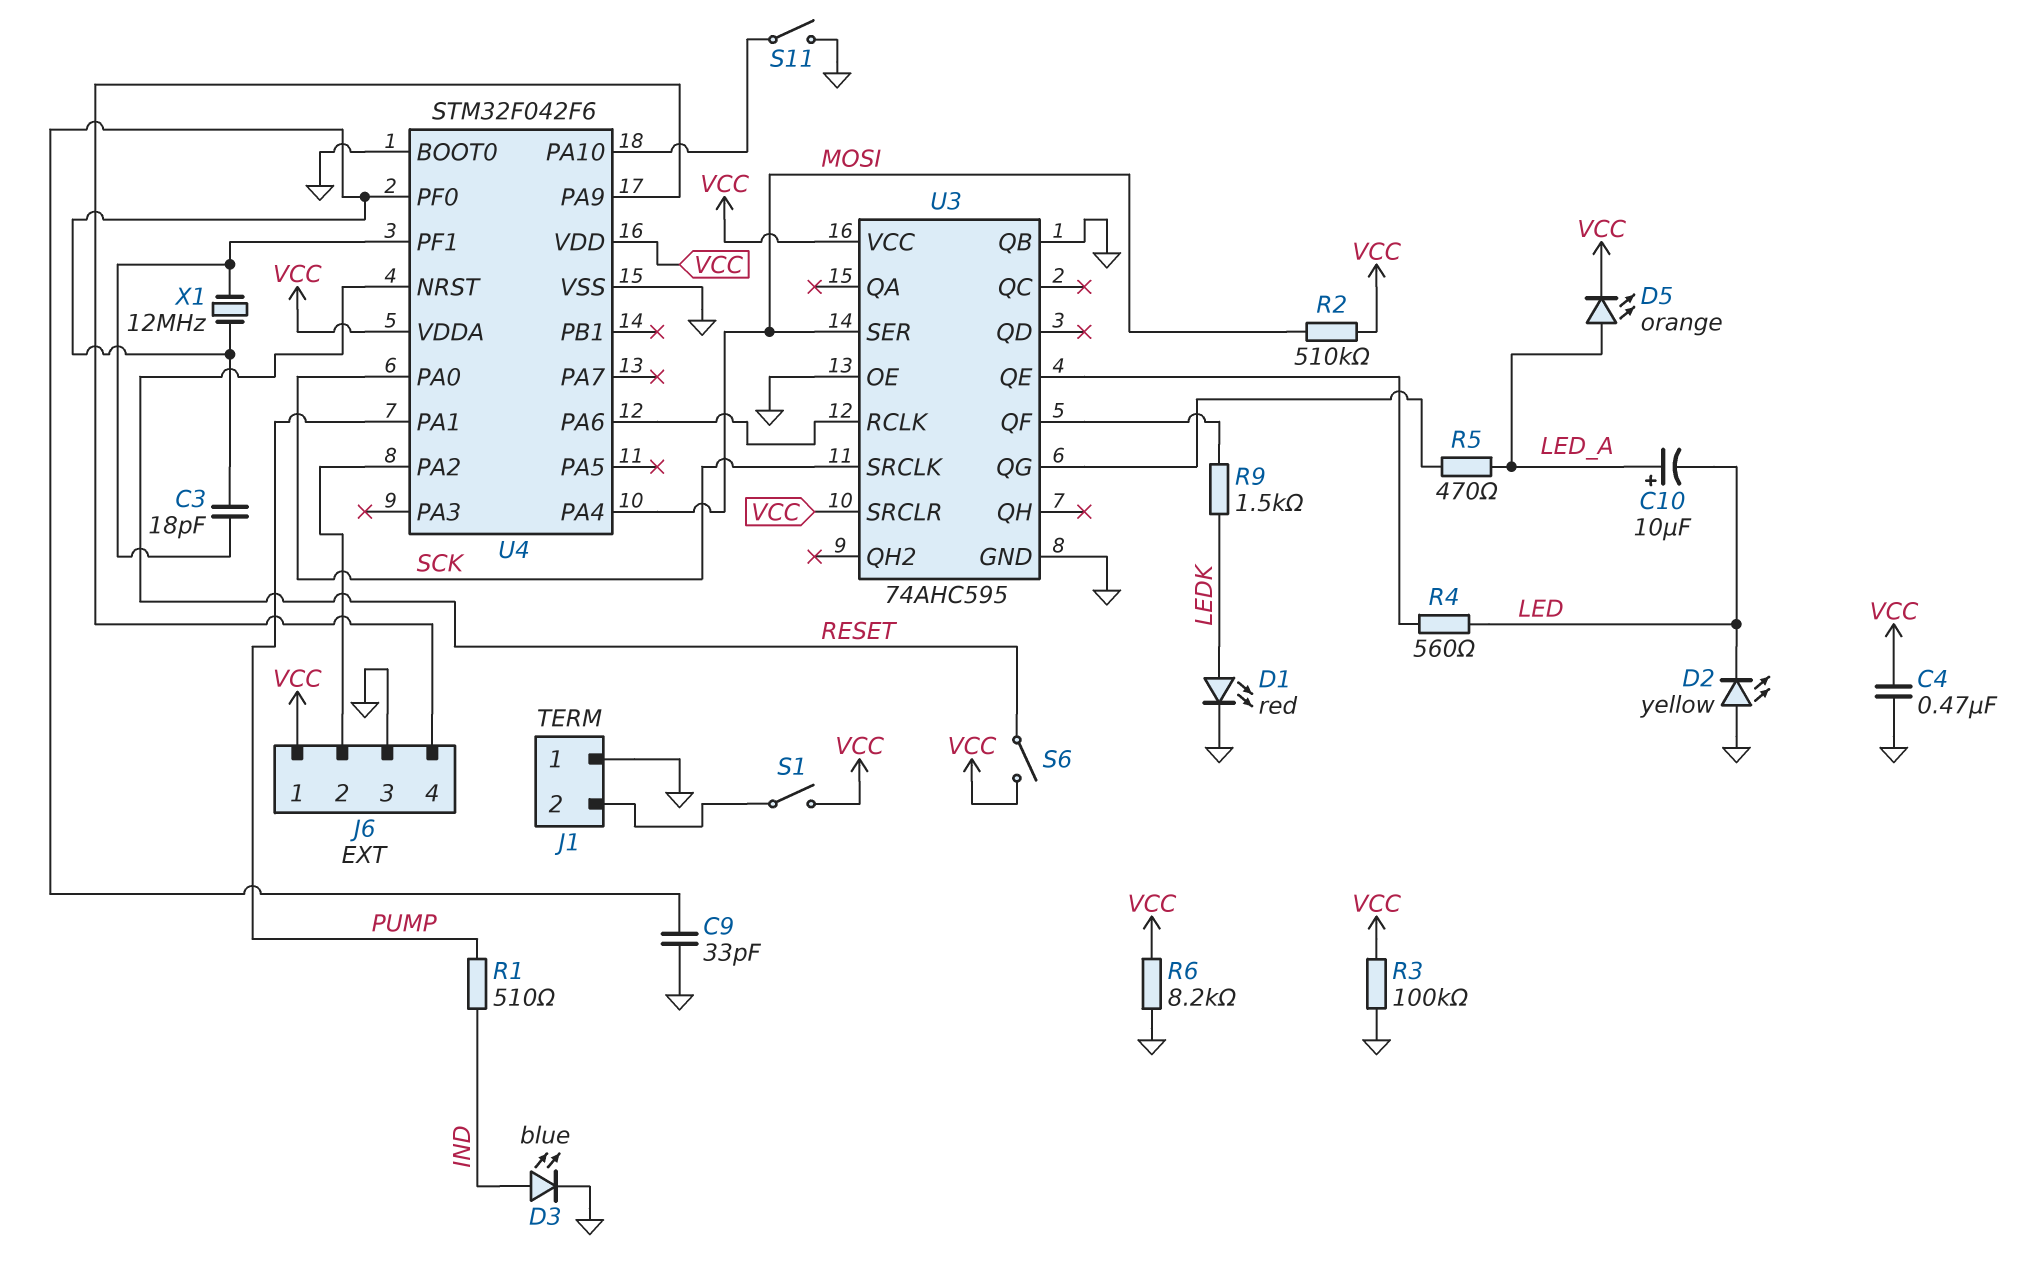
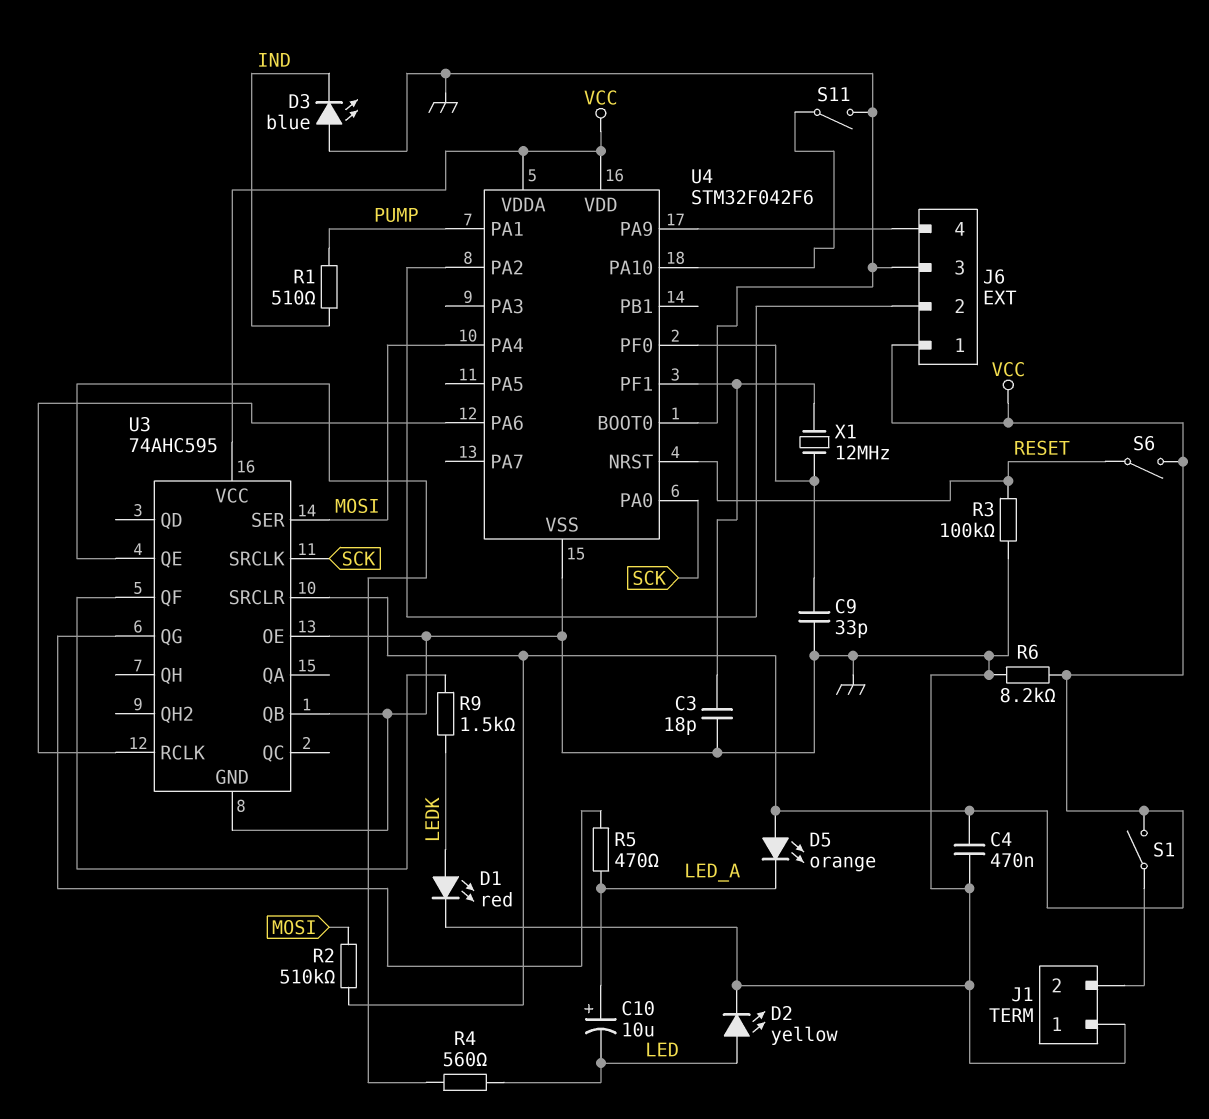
C3: 18pF (U4/PF0, U4/PF1) -> 18pF (GND, U4/PF1)
D2: LED yellow (A GND, K LED) -> LED yellow (A LED, K GND)
D3: LED blue (A IND, K GND) -> LED blue (A GND, K IND)
D5: LED orange (A LED_A, K VCC) -> LED orange (A VCC, K LED_A)
R3: 100k (GND, VCC) -> 100k (GND, RESET)

